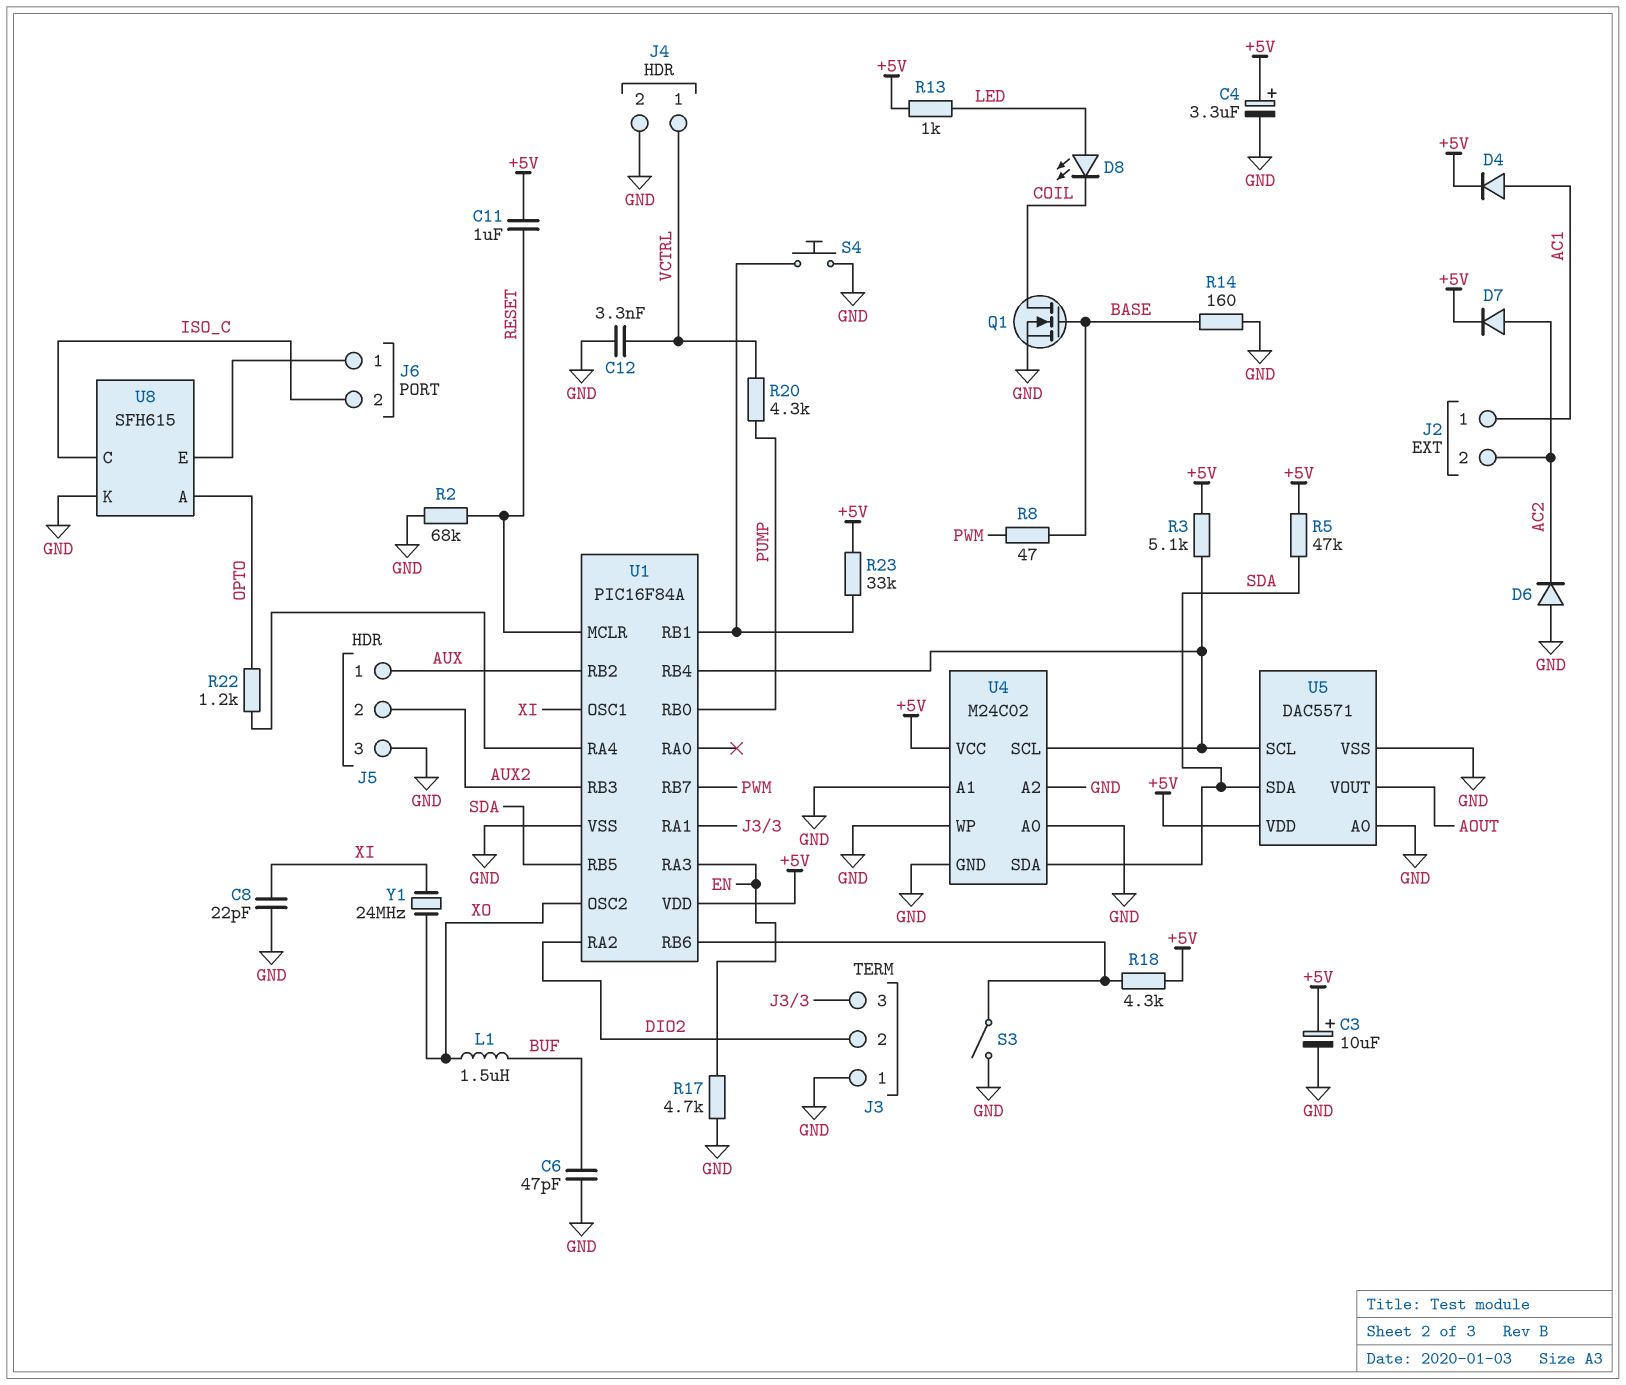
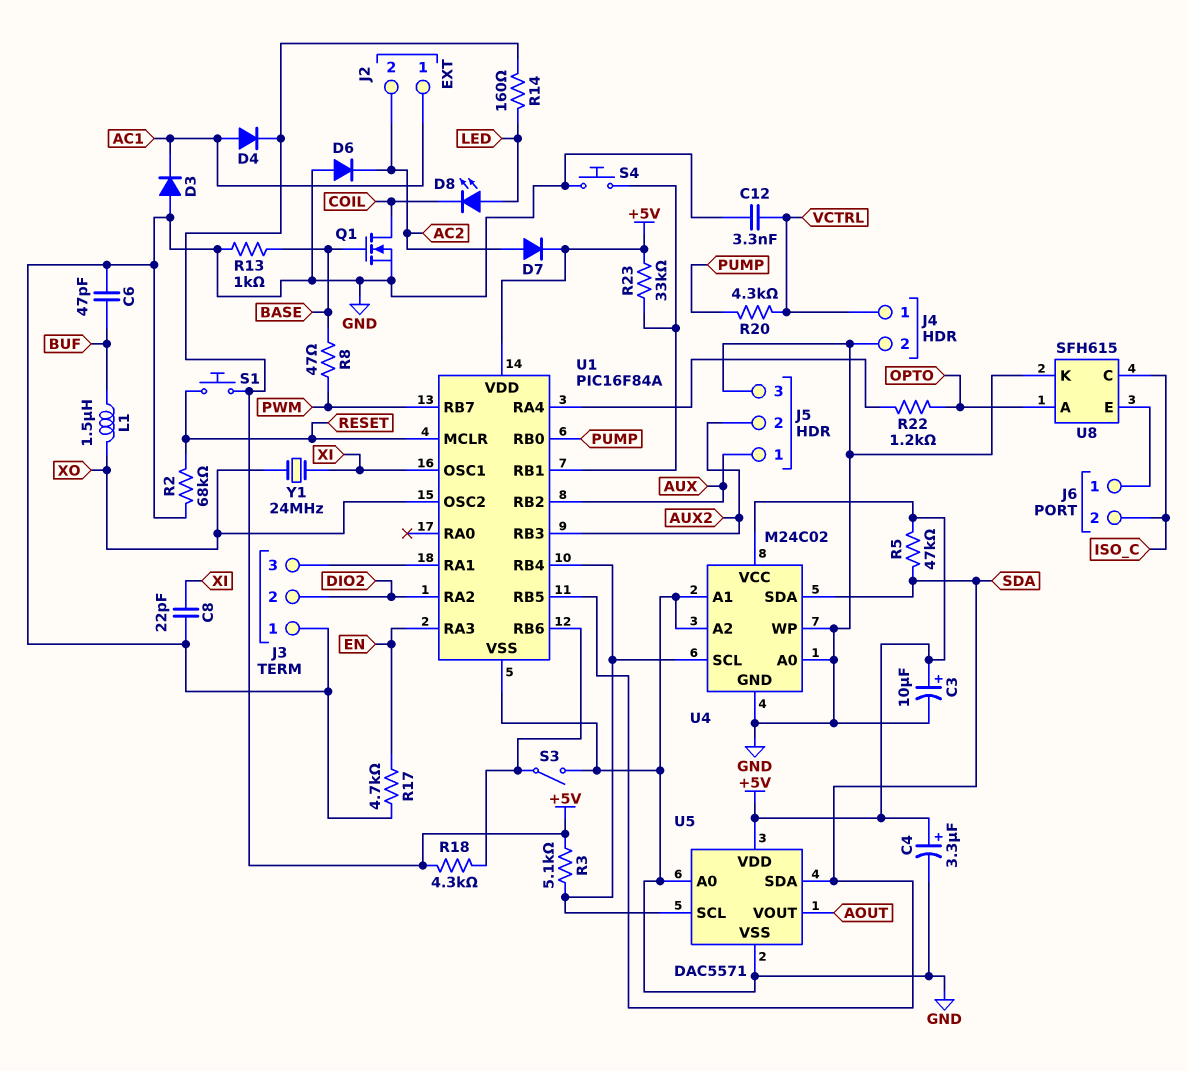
C11: 1uF (+5V, RESET) -> none
D3: none -> diode (A GND, K AC1)
R13: 1k (+5V, LED) -> 1k (BASE, GND)
R14: 160 (BASE, GND) -> 160 (+5V, LED)
S1: none -> button (+5V, RESET)

